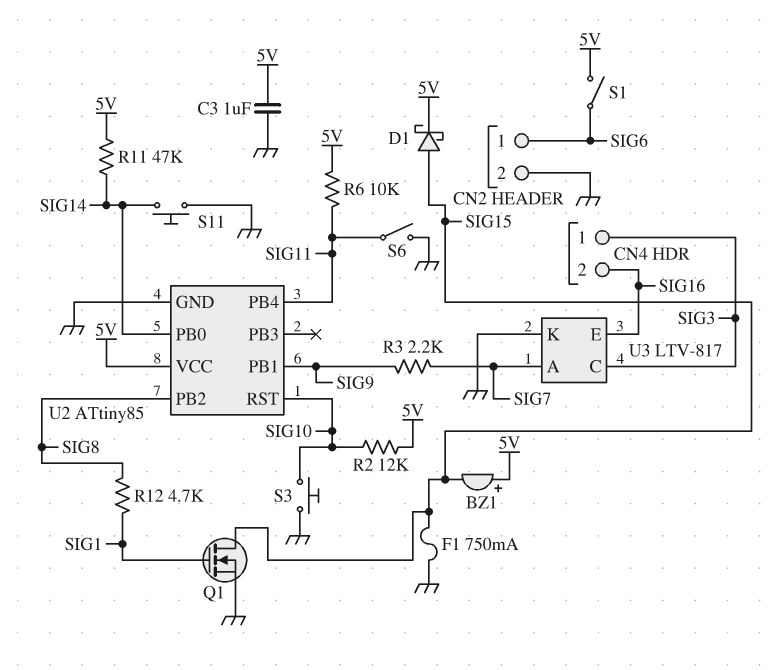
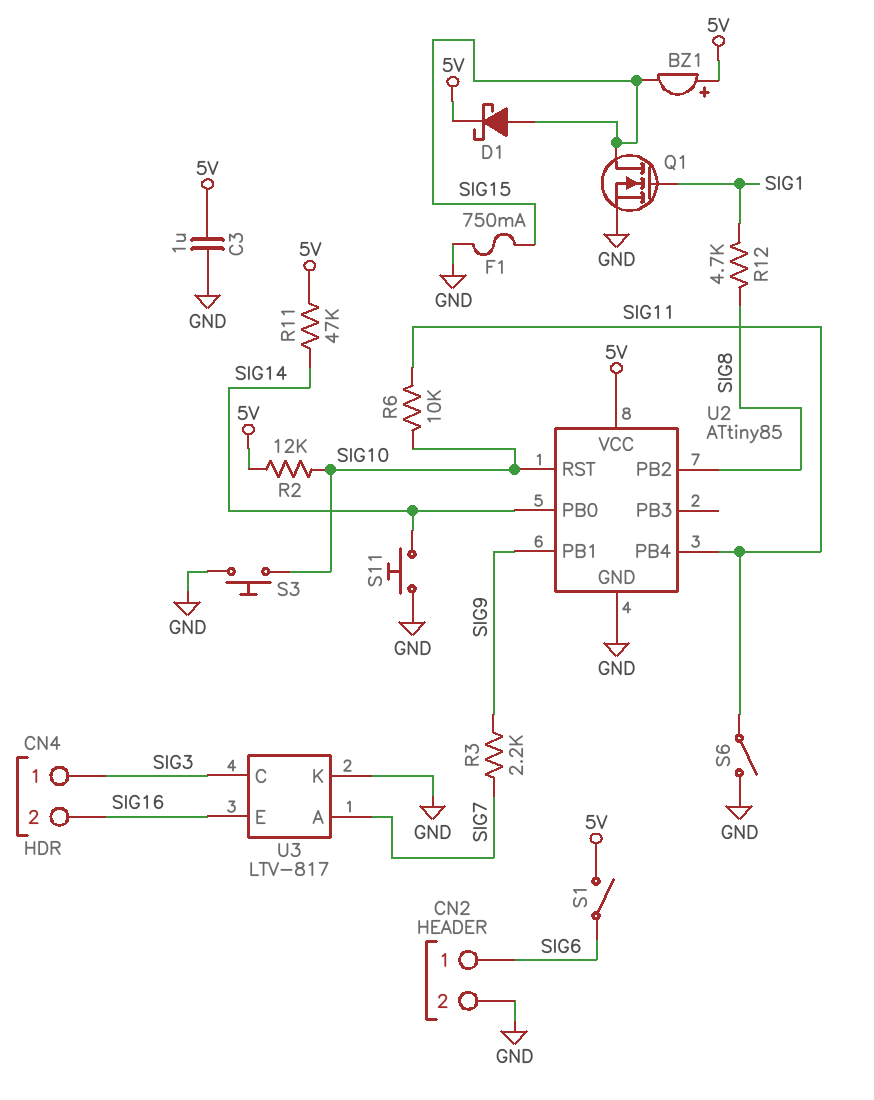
R6: 10k (5V, SIG11) -> 10k (SIG10, SIG11)

